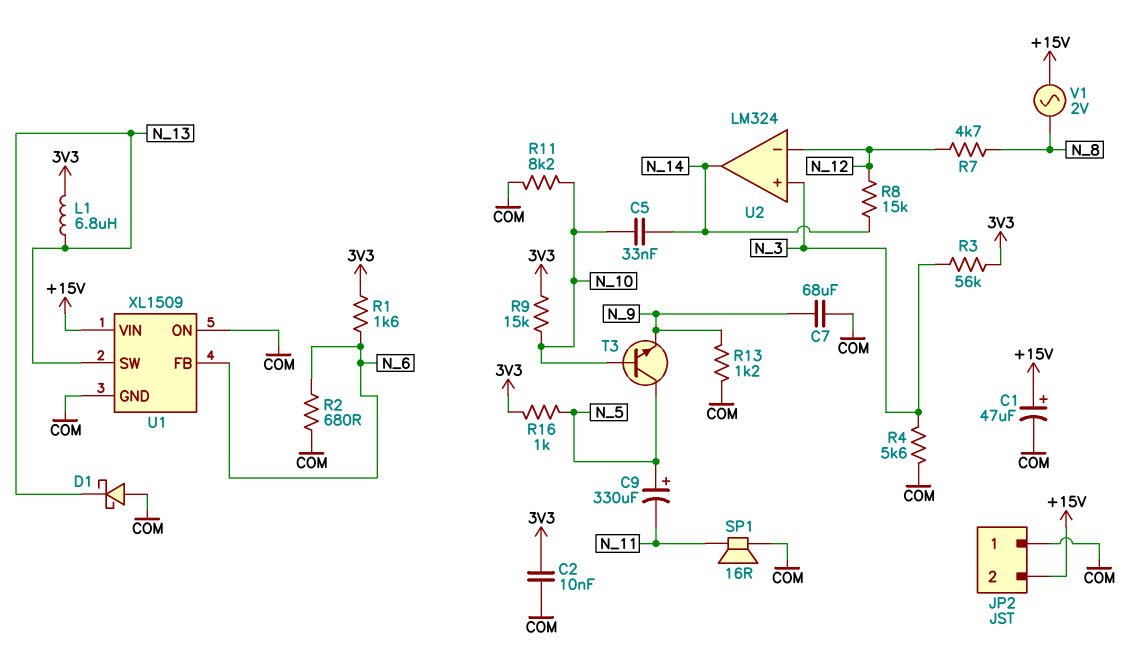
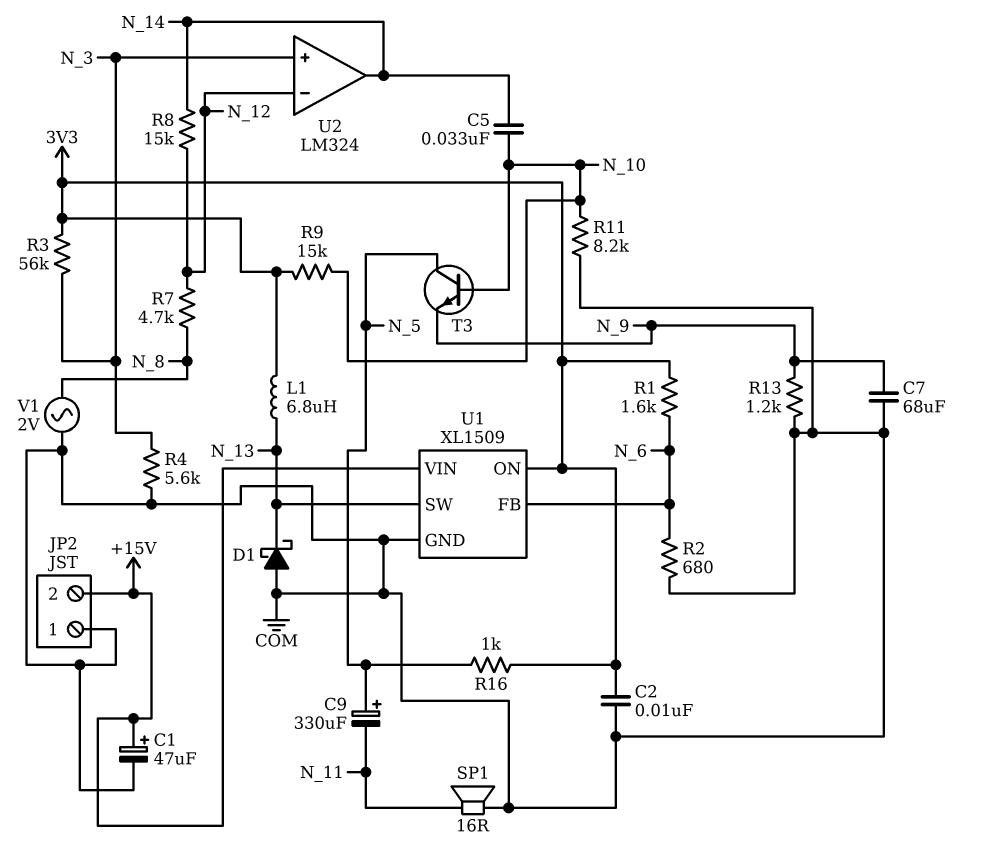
U1 pin ON: COM -> 3V3
V1: AC 2V (+15V, N_8) -> AC 2V (COM, N_8)

